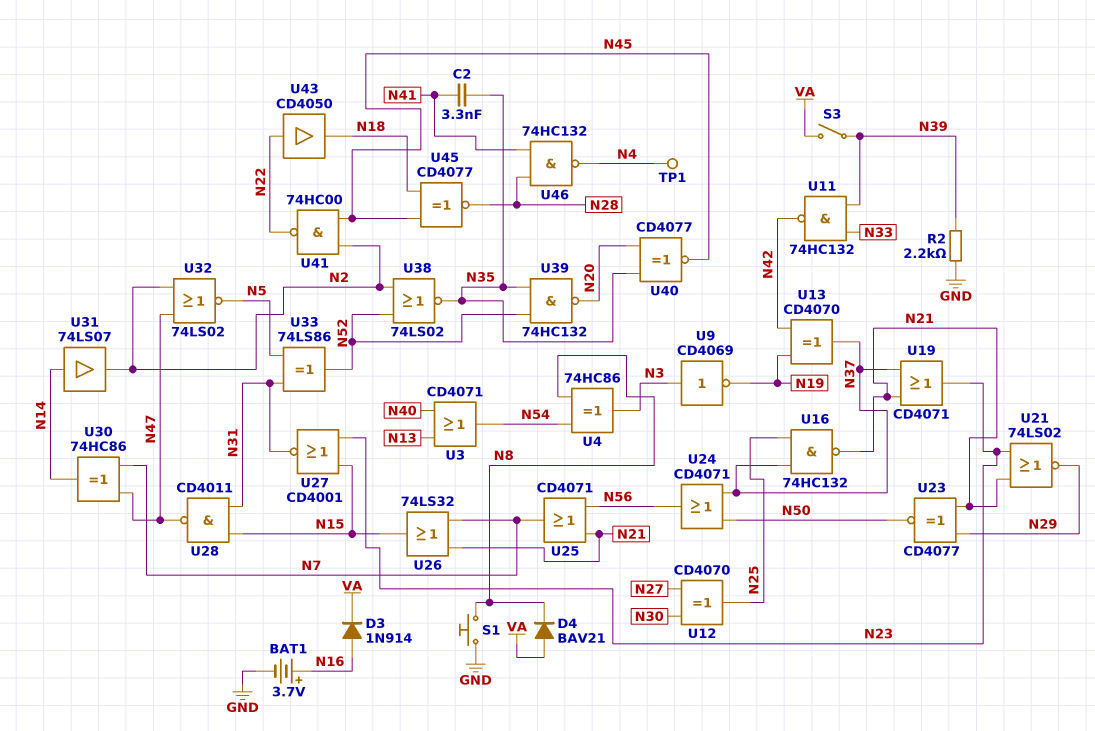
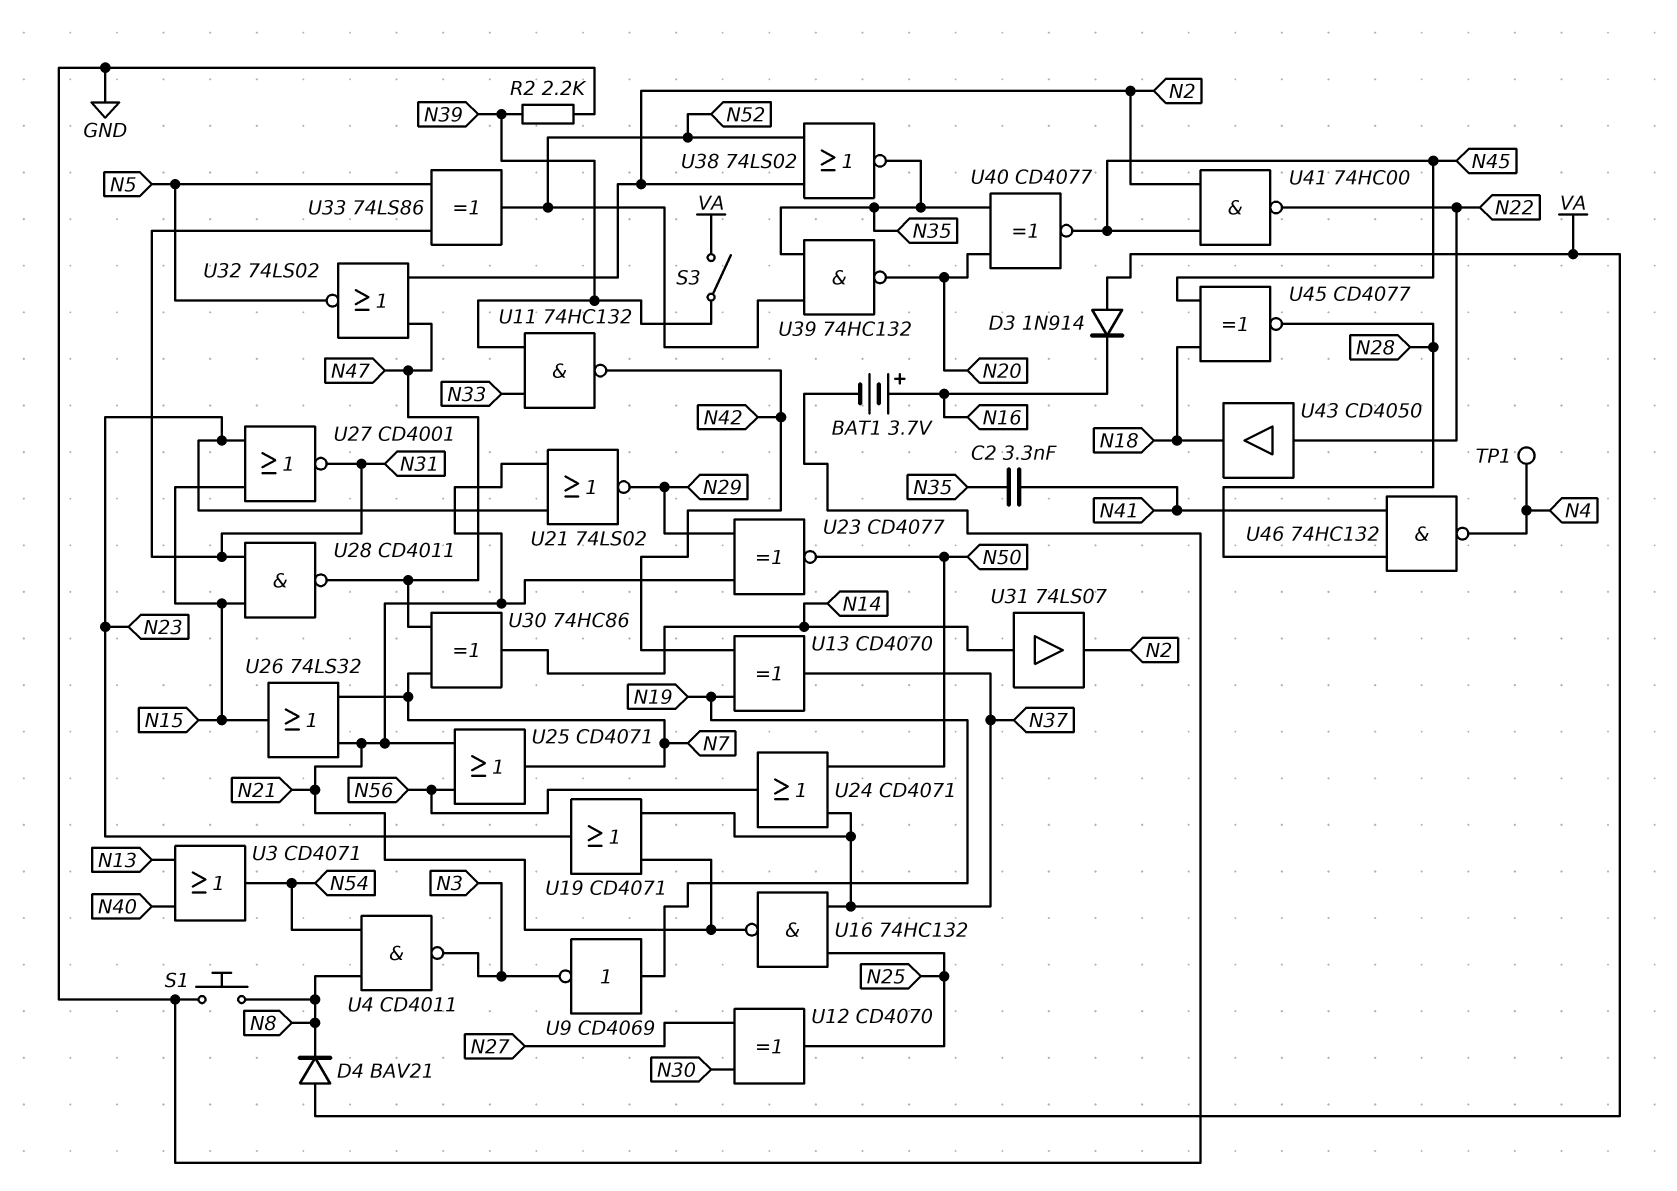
D3: diode 1N914 (A N16, K VA) -> diode 1N914 (A VA, K N16)
U4: XOR 74HC86 (in N8, in N54, out N3) -> NAND CD4011 (in N8, in N54, out N3)
U9: NOT CD4069 (in N3, out N19) -> NOT CD4069 (in N19, out N3)

